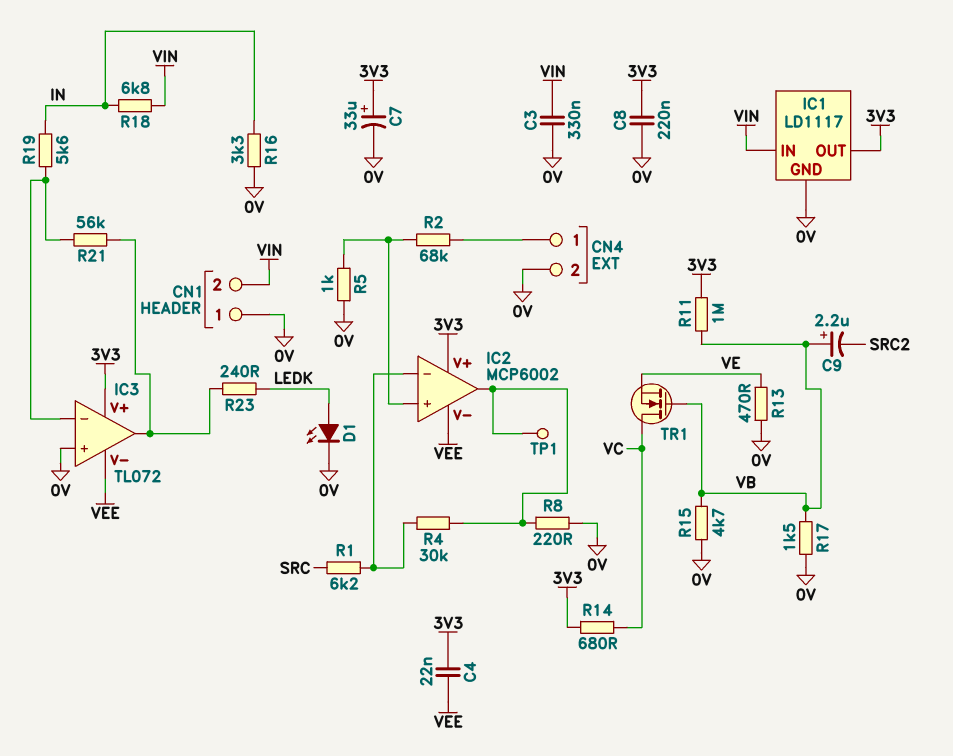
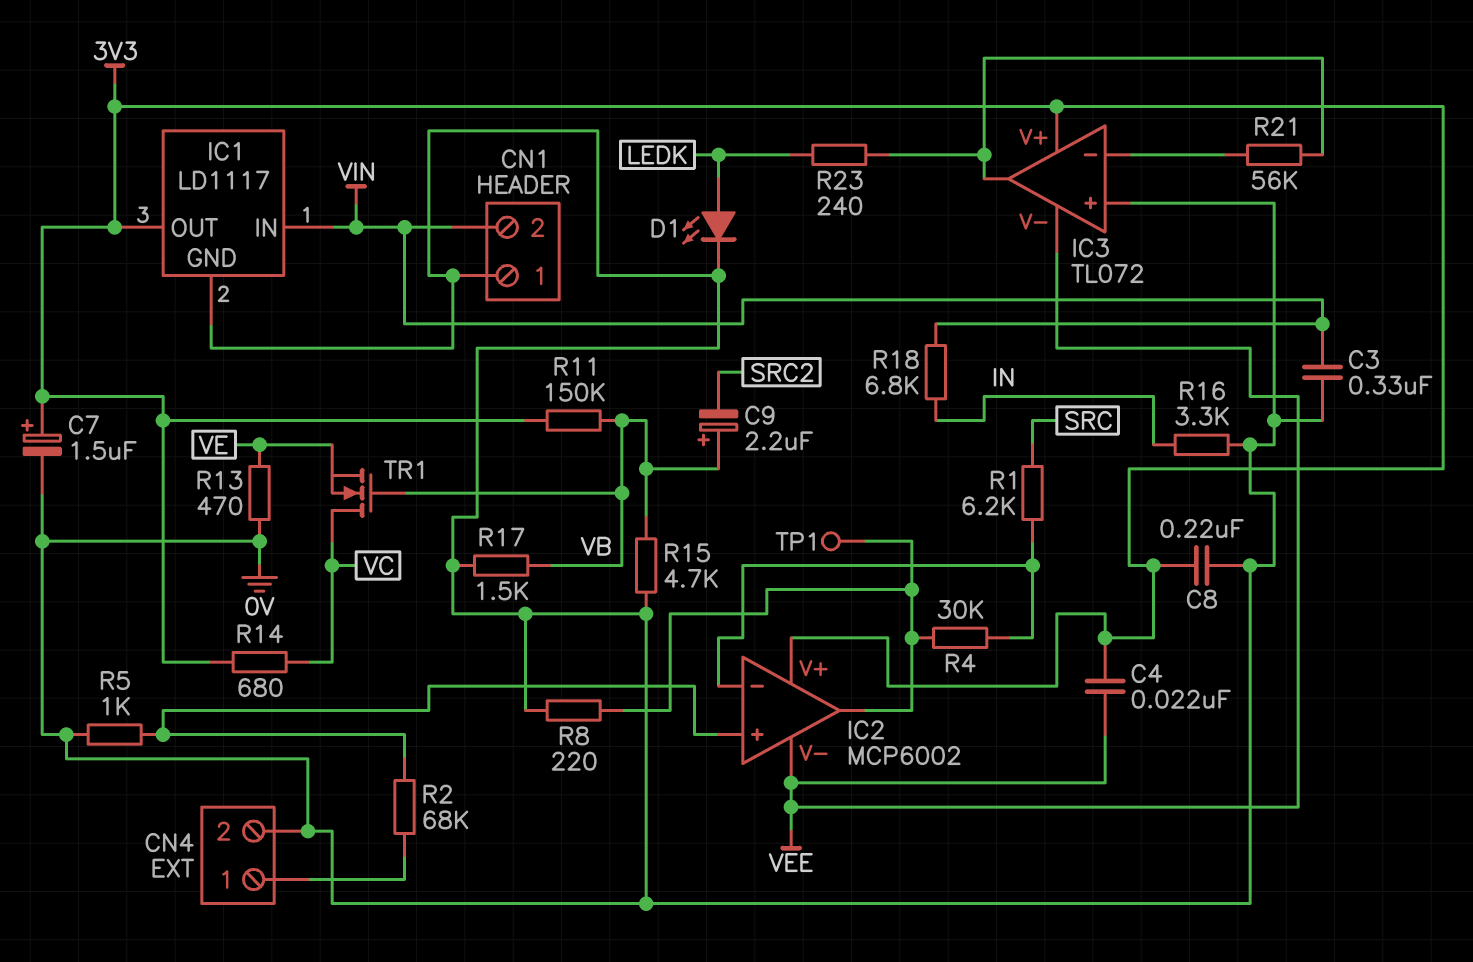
C7: 33uF (plus 3V3, minus 0V) -> 1.5uF (plus 3V3, minus 0V)
R11: 1M (3V3, VB) -> 150k (3V3, VB)
R19: 5.6k (IC3/in-, IN) -> none

